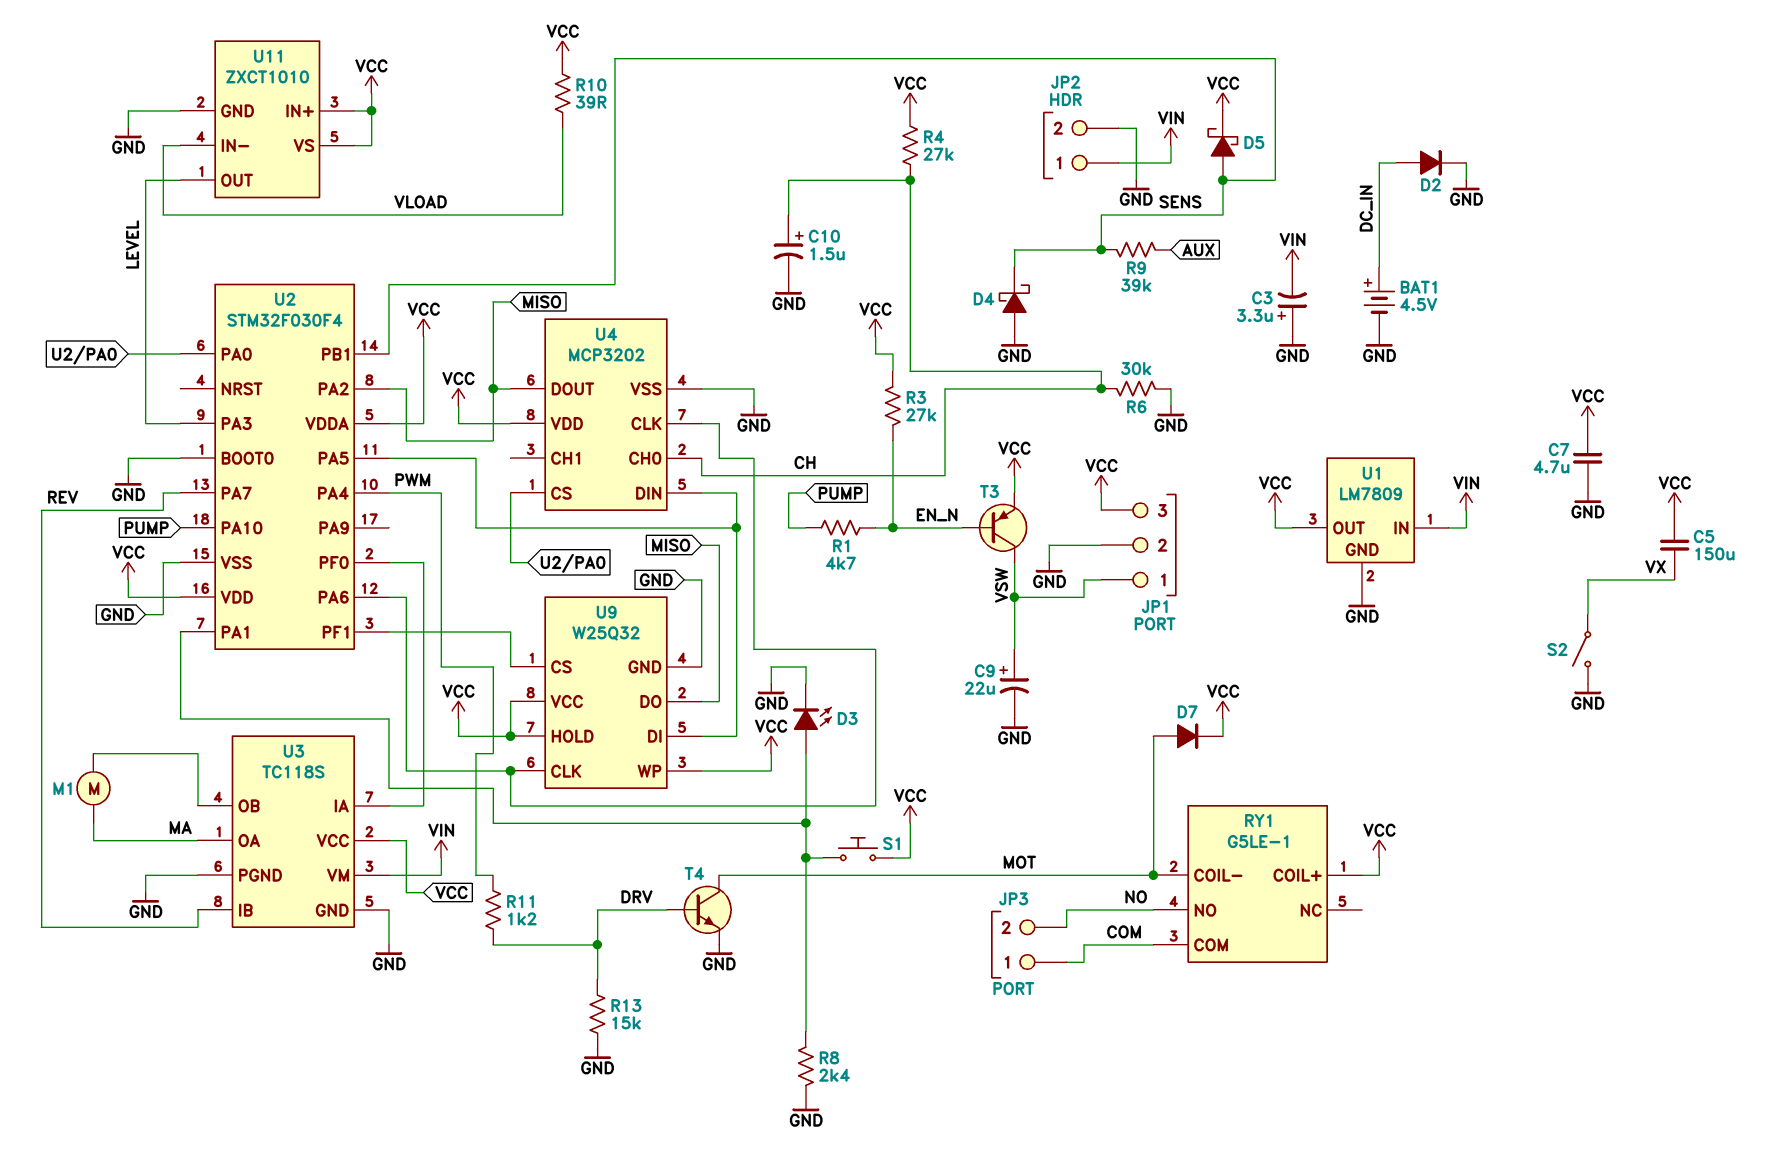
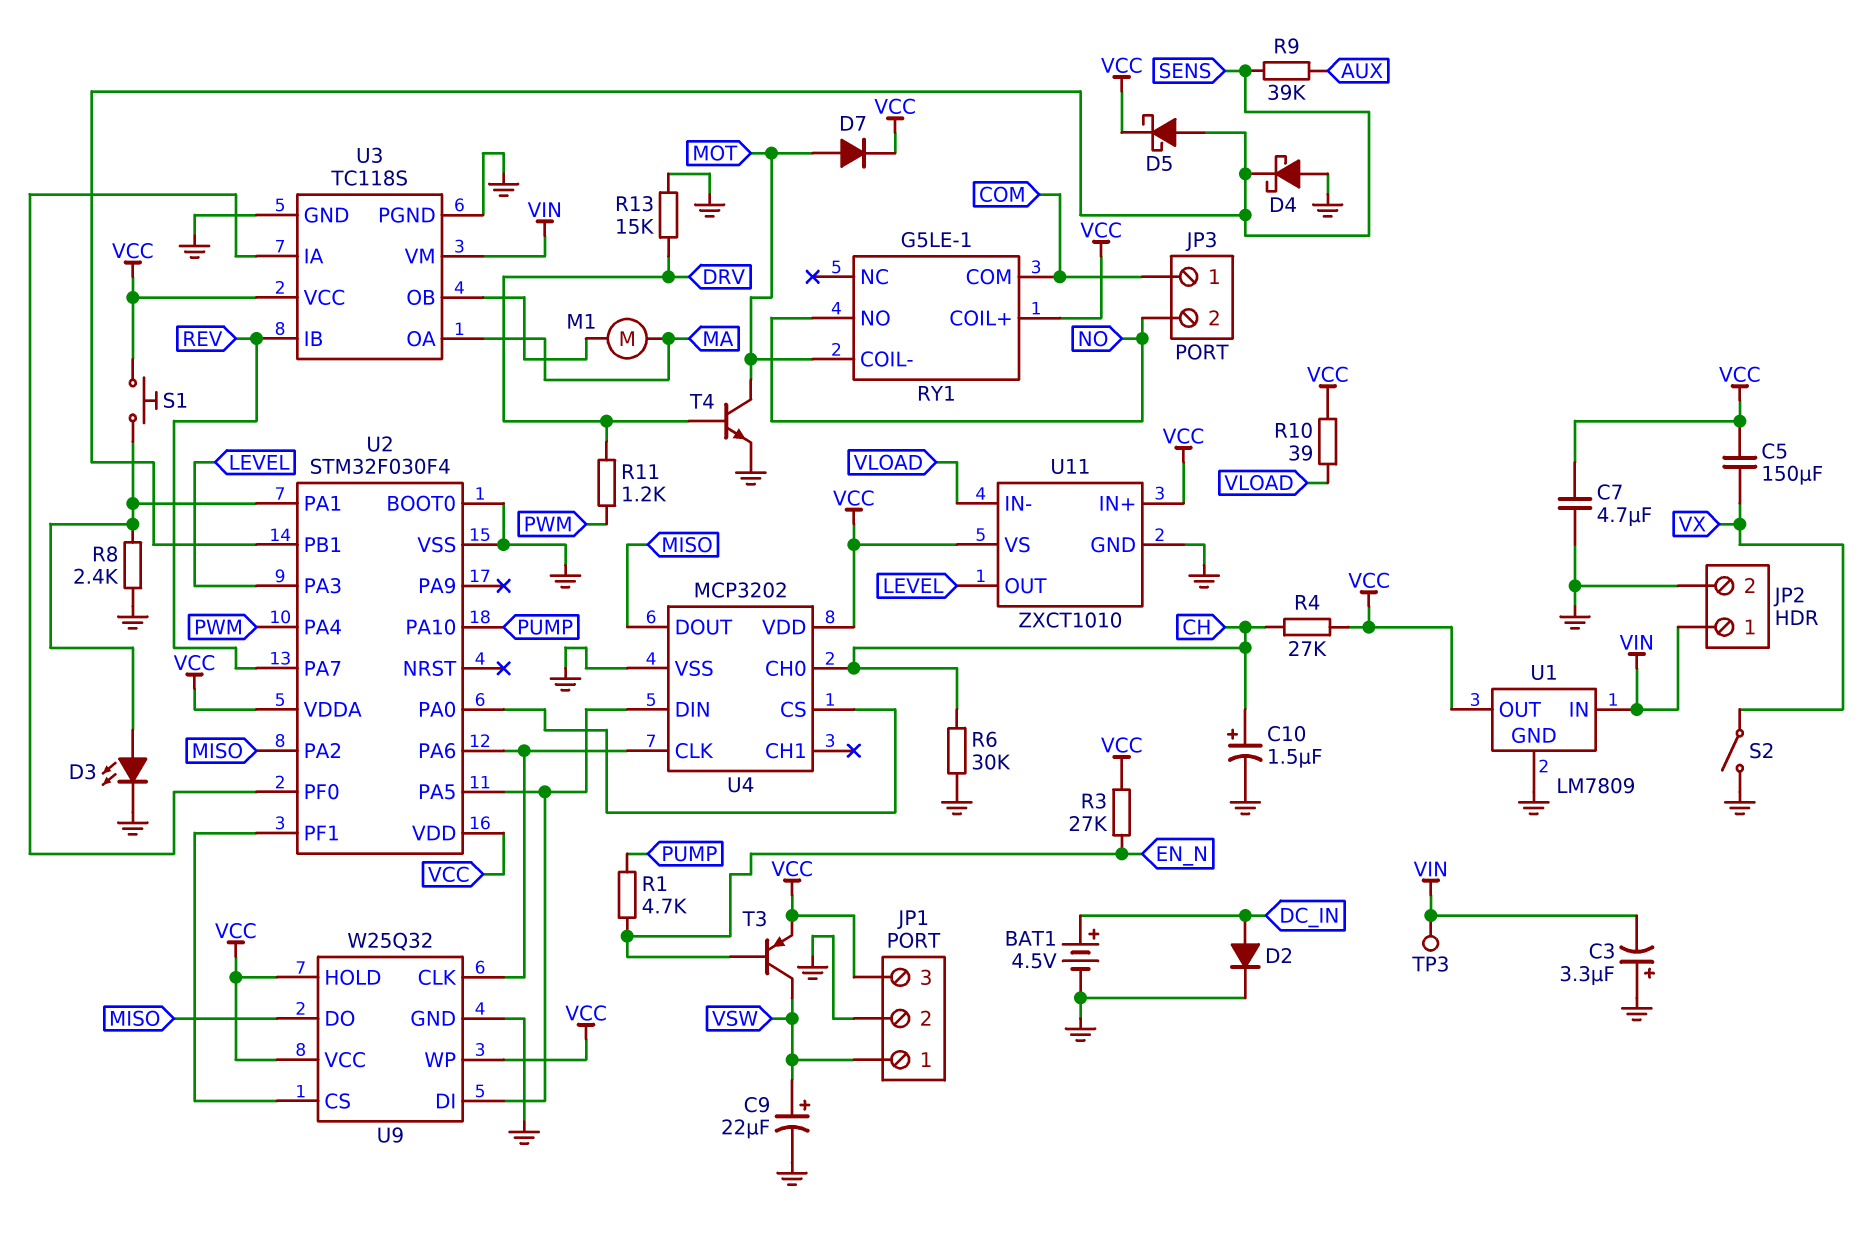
TP3: none -> test point (VIN)

